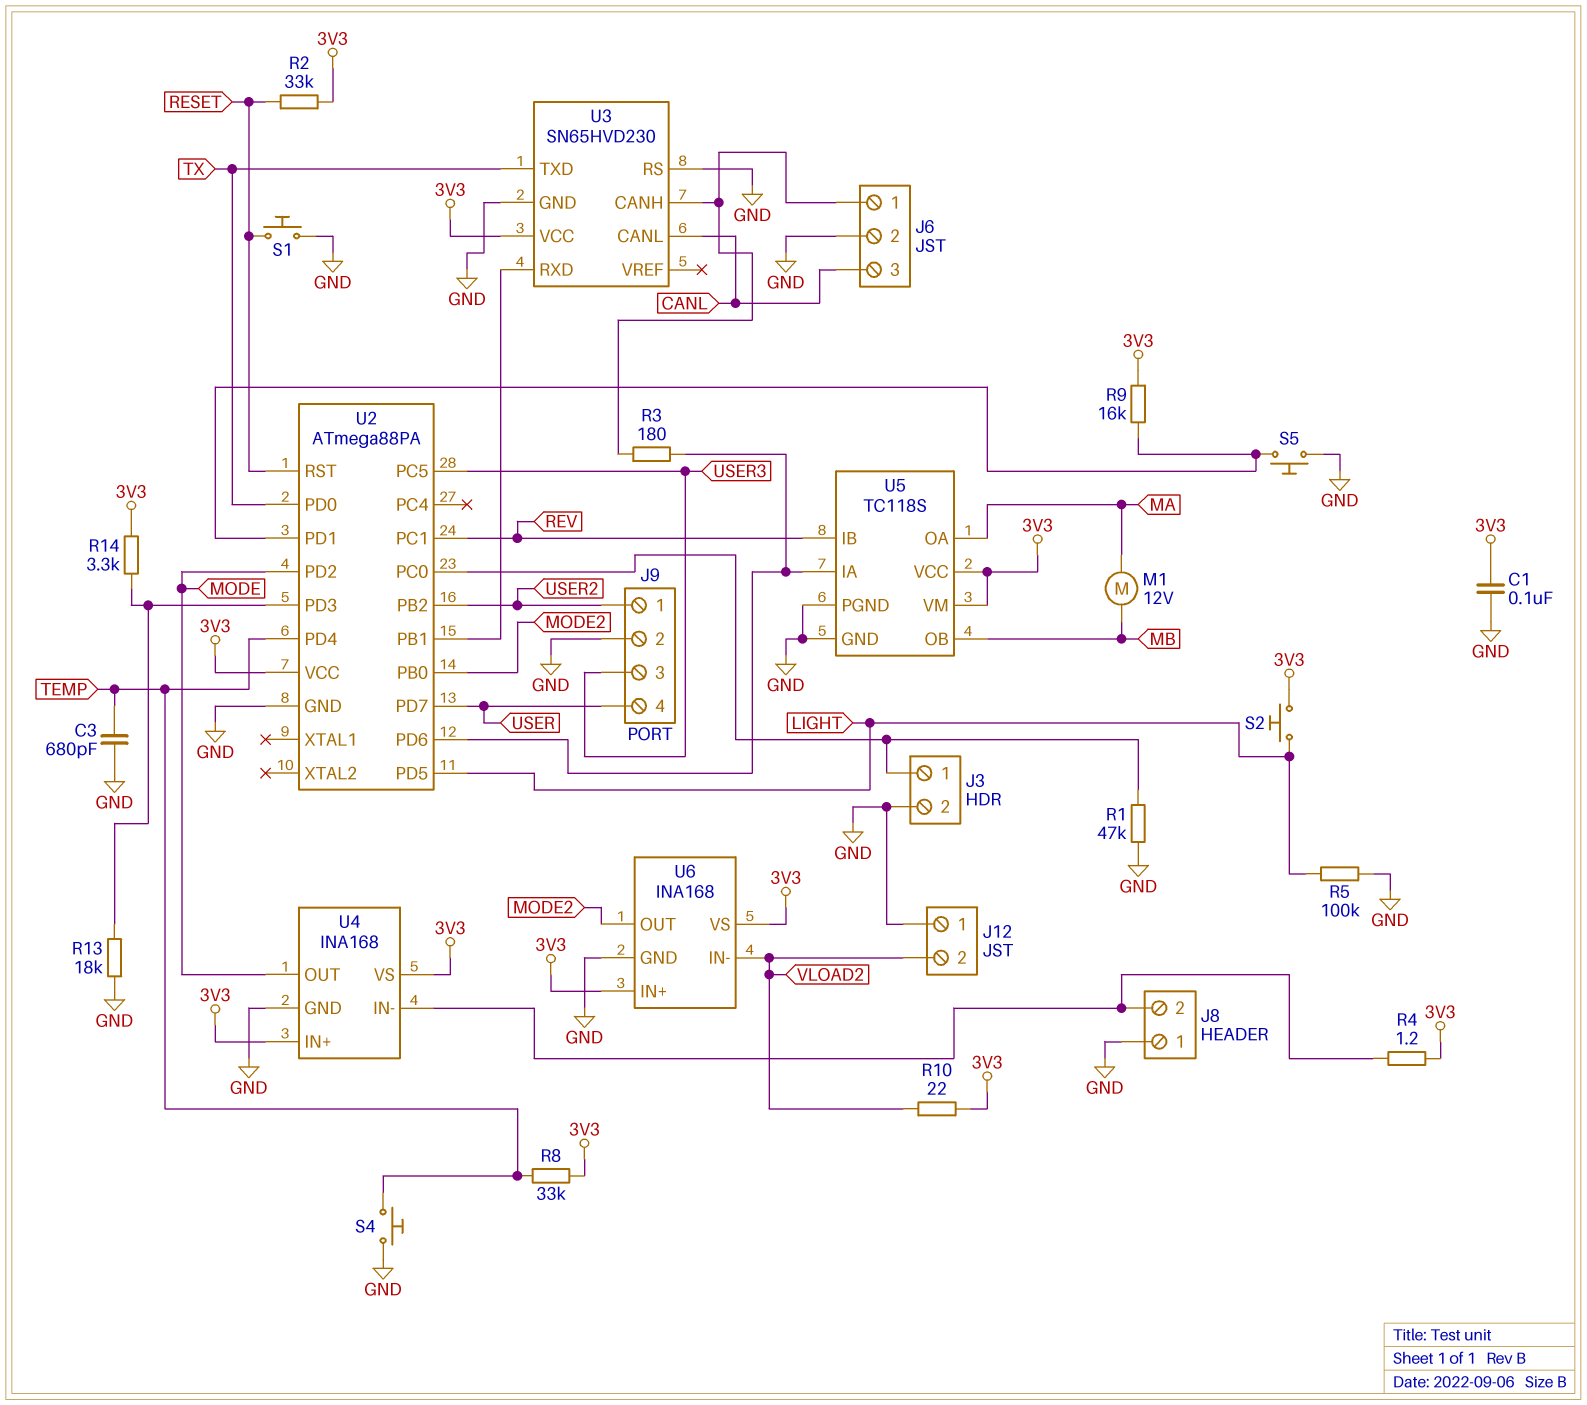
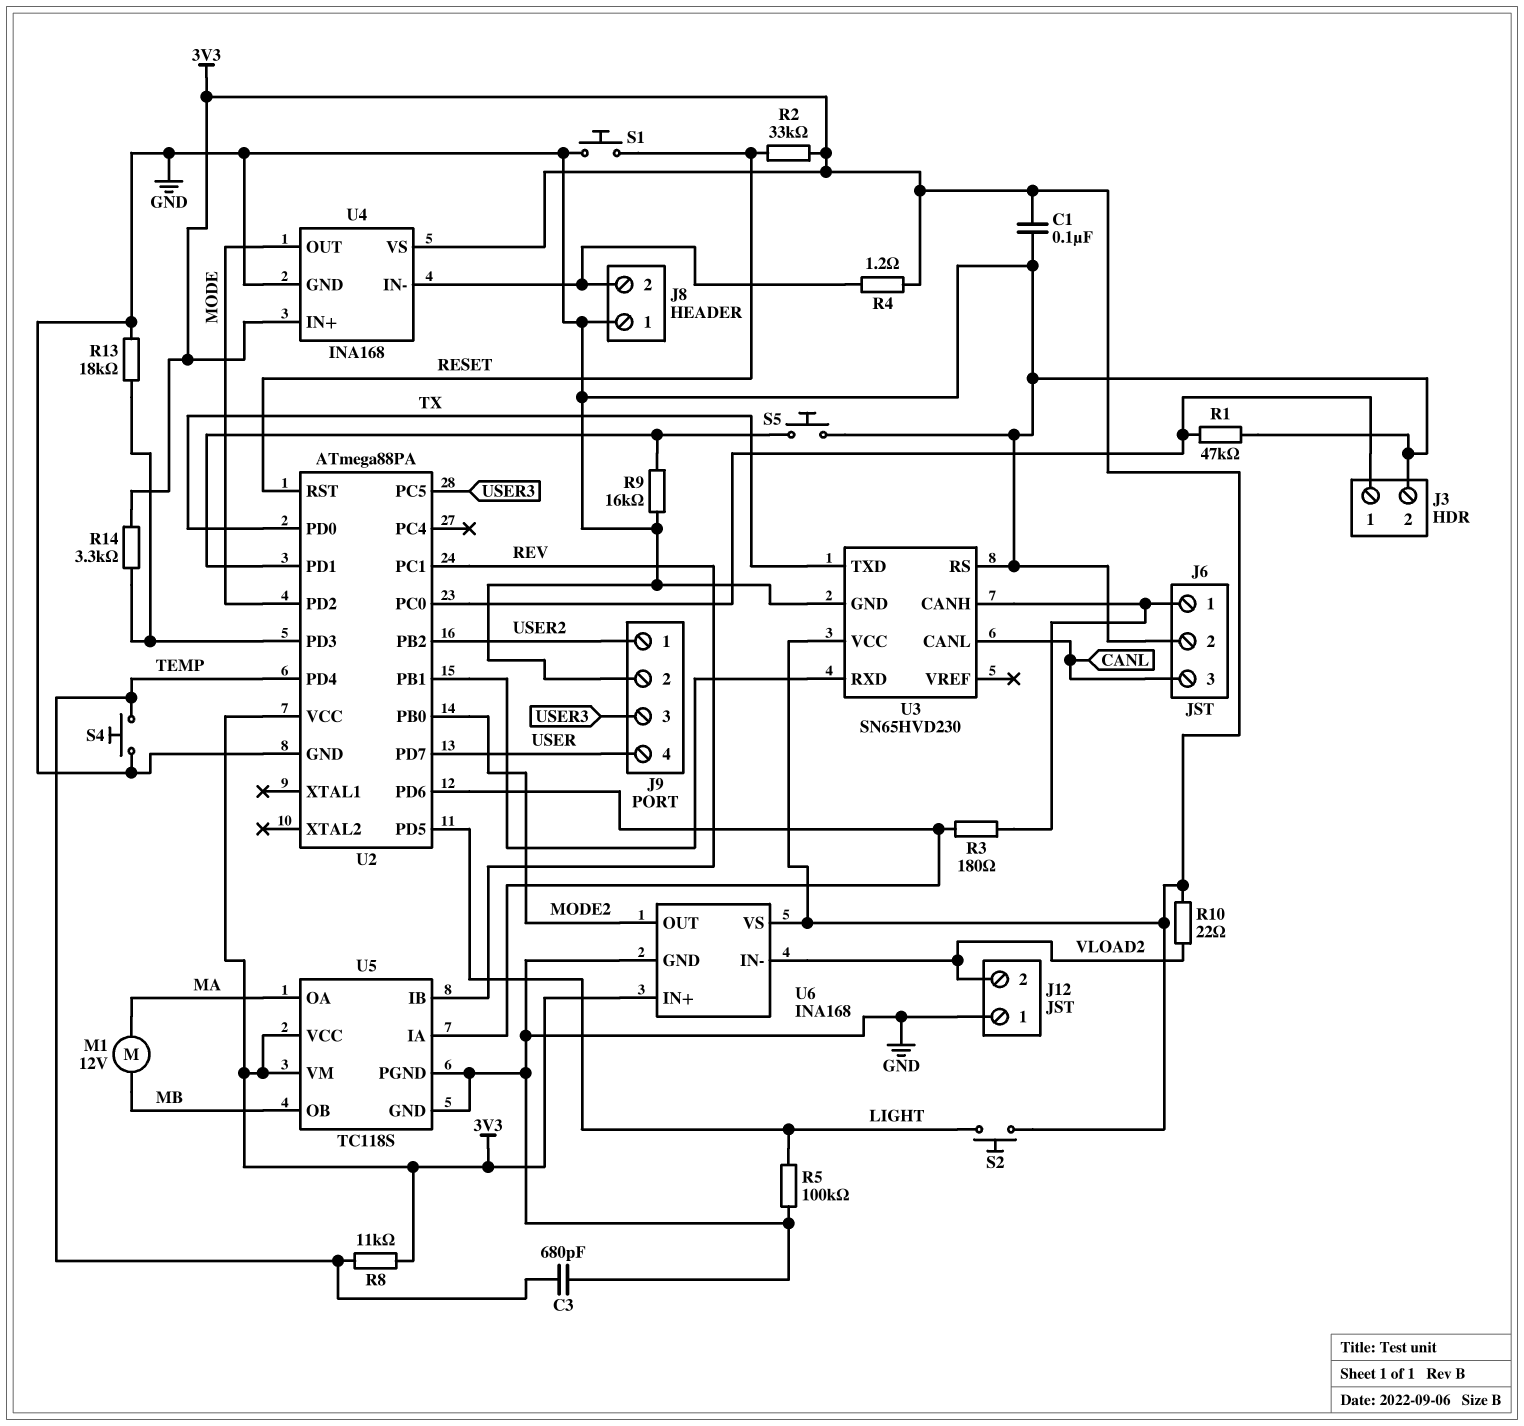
R8: 33k (3V3, TEMP) -> 11k (3V3, TEMP)
R9: 16k (3V3, U2/PD1) -> 16k (GND, U2/PD1)

